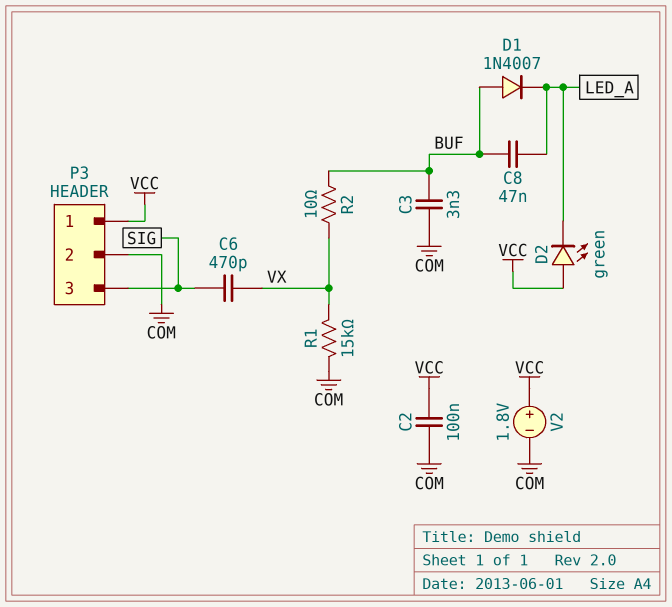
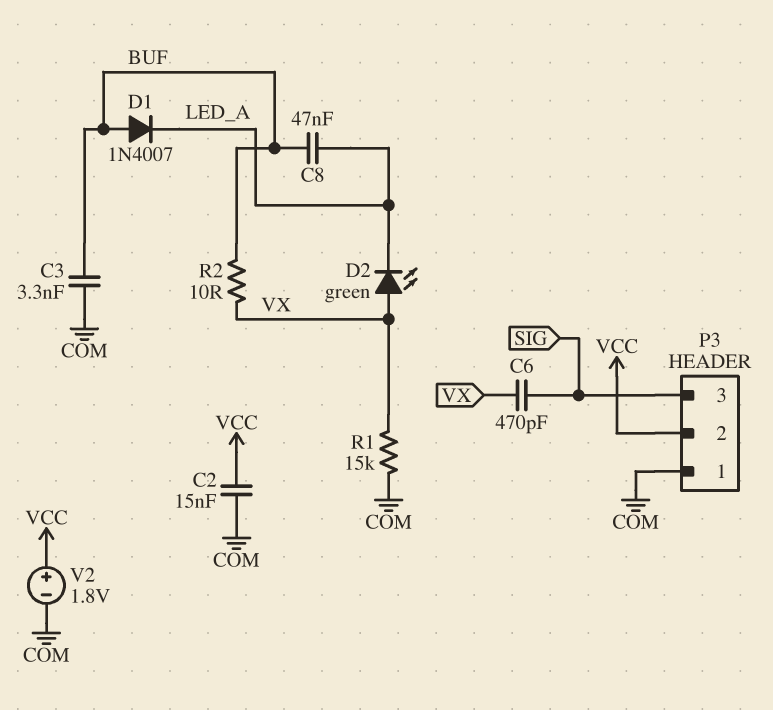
C2: 100nF (COM, VCC) -> 15nF (COM, VCC)
D2: LED green (A VCC, K LED_A) -> LED green (A VX, K LED_A)
P3 pin 1: VCC -> COM
P3 pin 2: COM -> VCC

